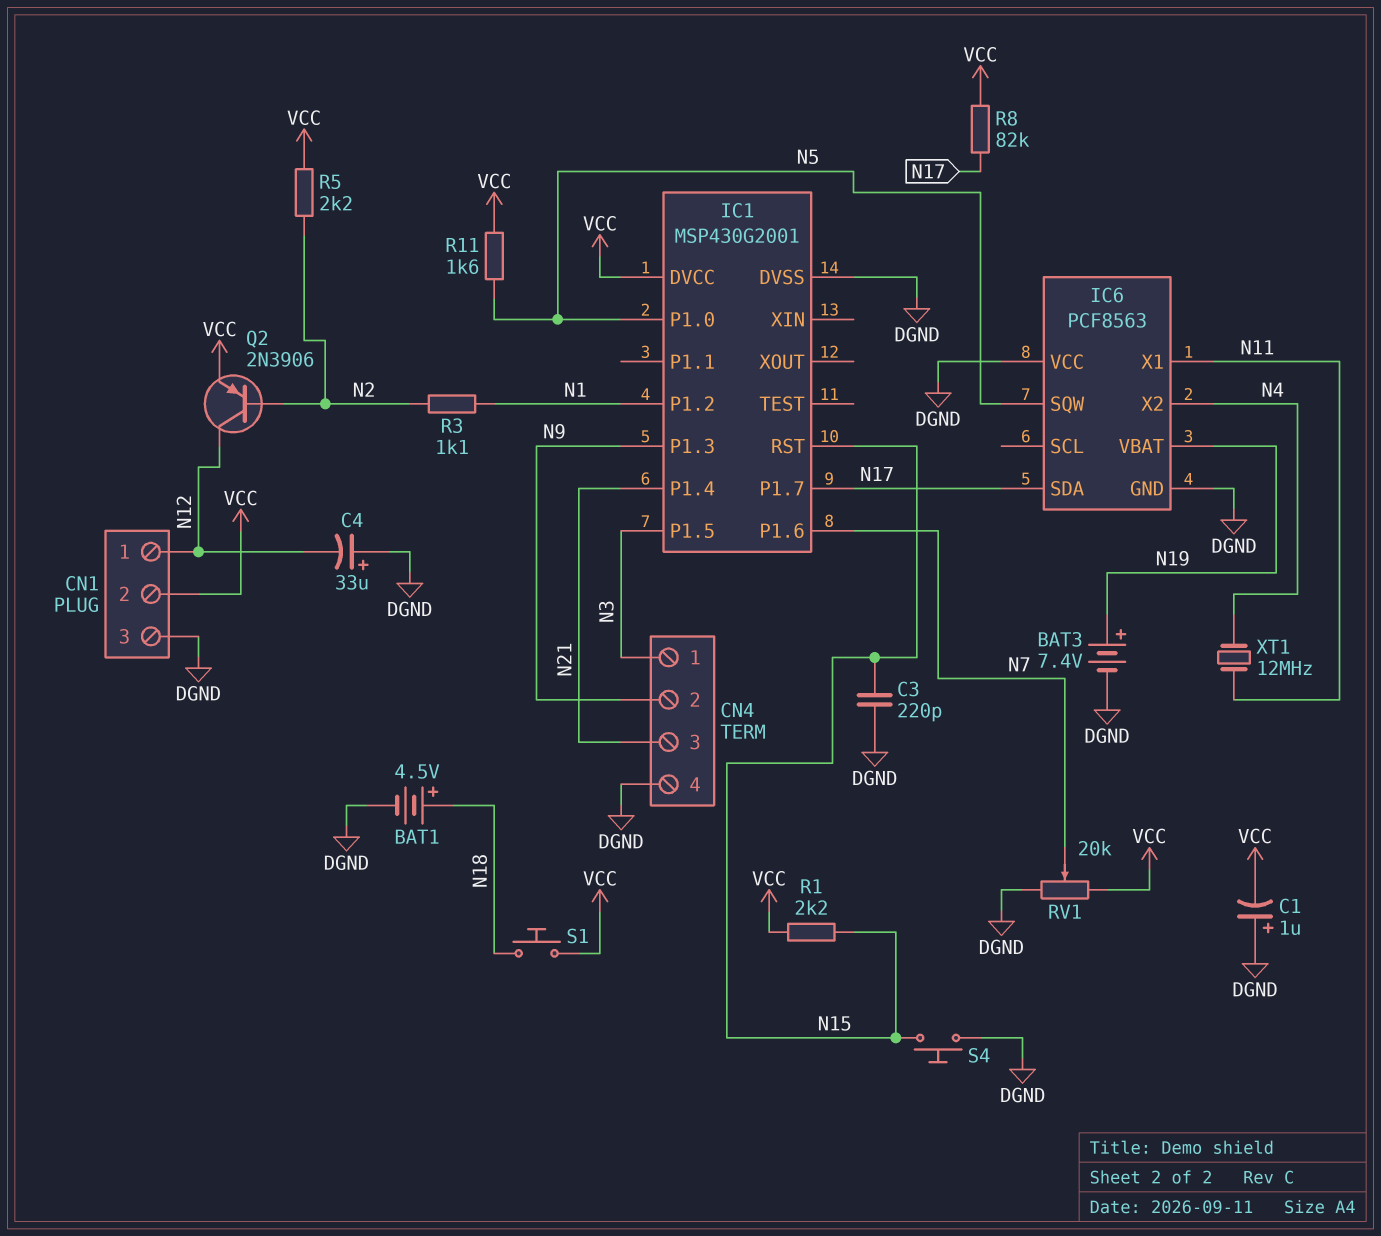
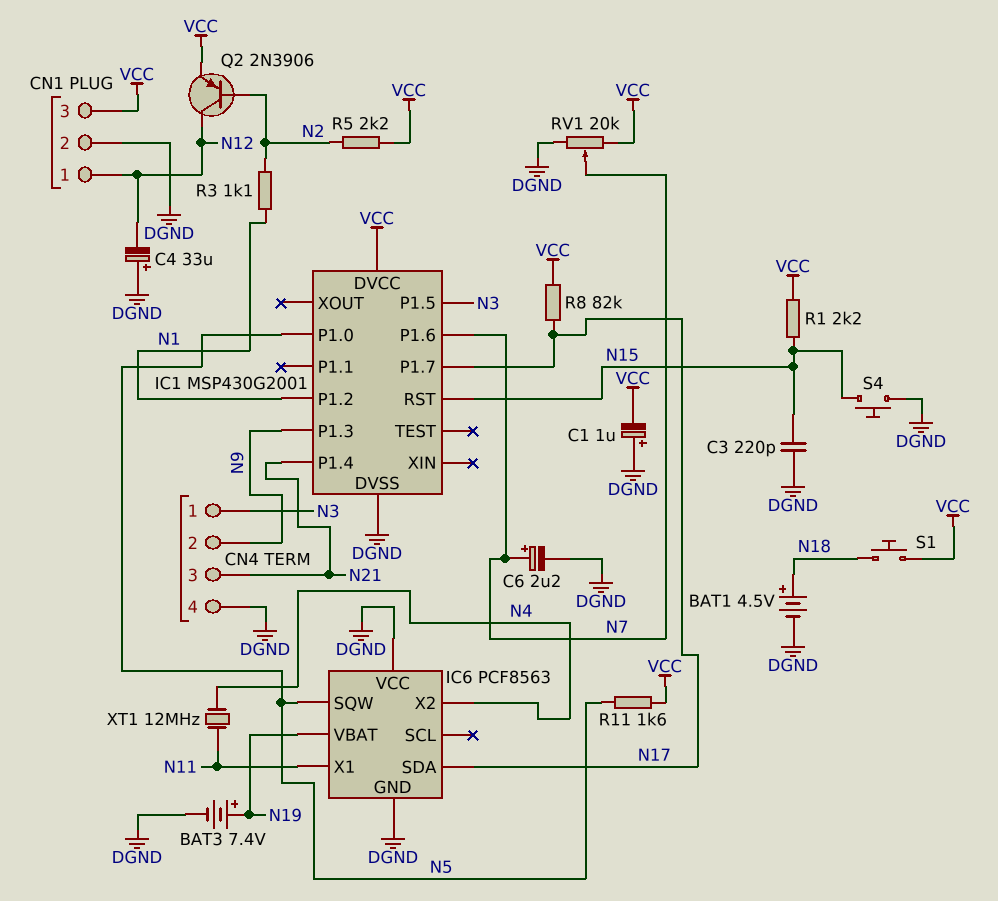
C6: none -> 2.2uF (plus N7, minus DGND)
CN1 pin 2: VCC -> DGND
CN1 pin 3: DGND -> VCC

